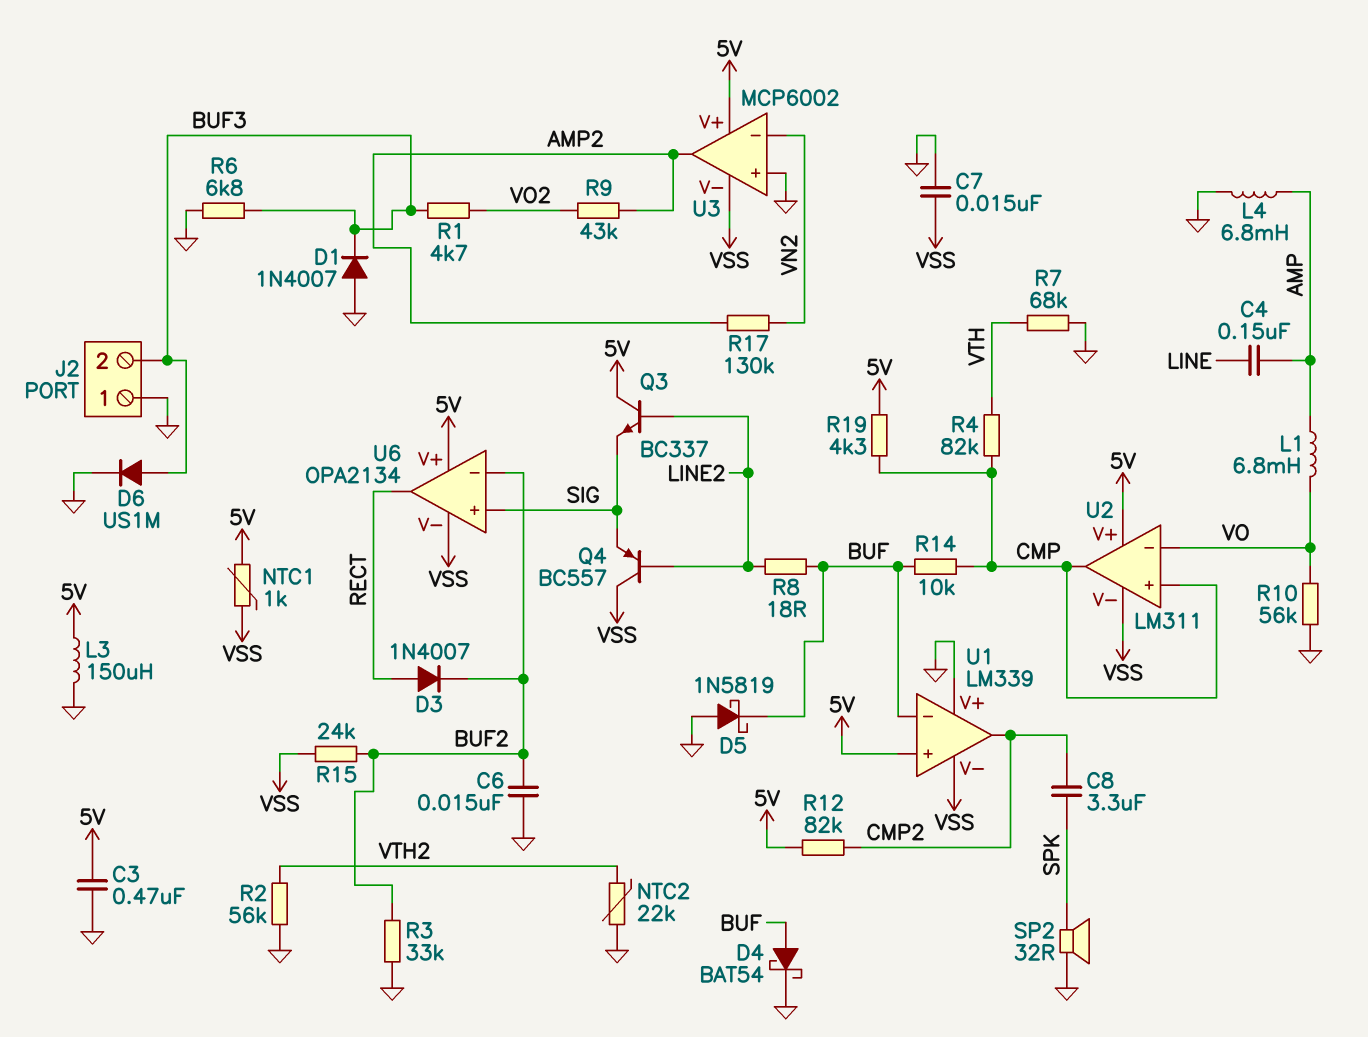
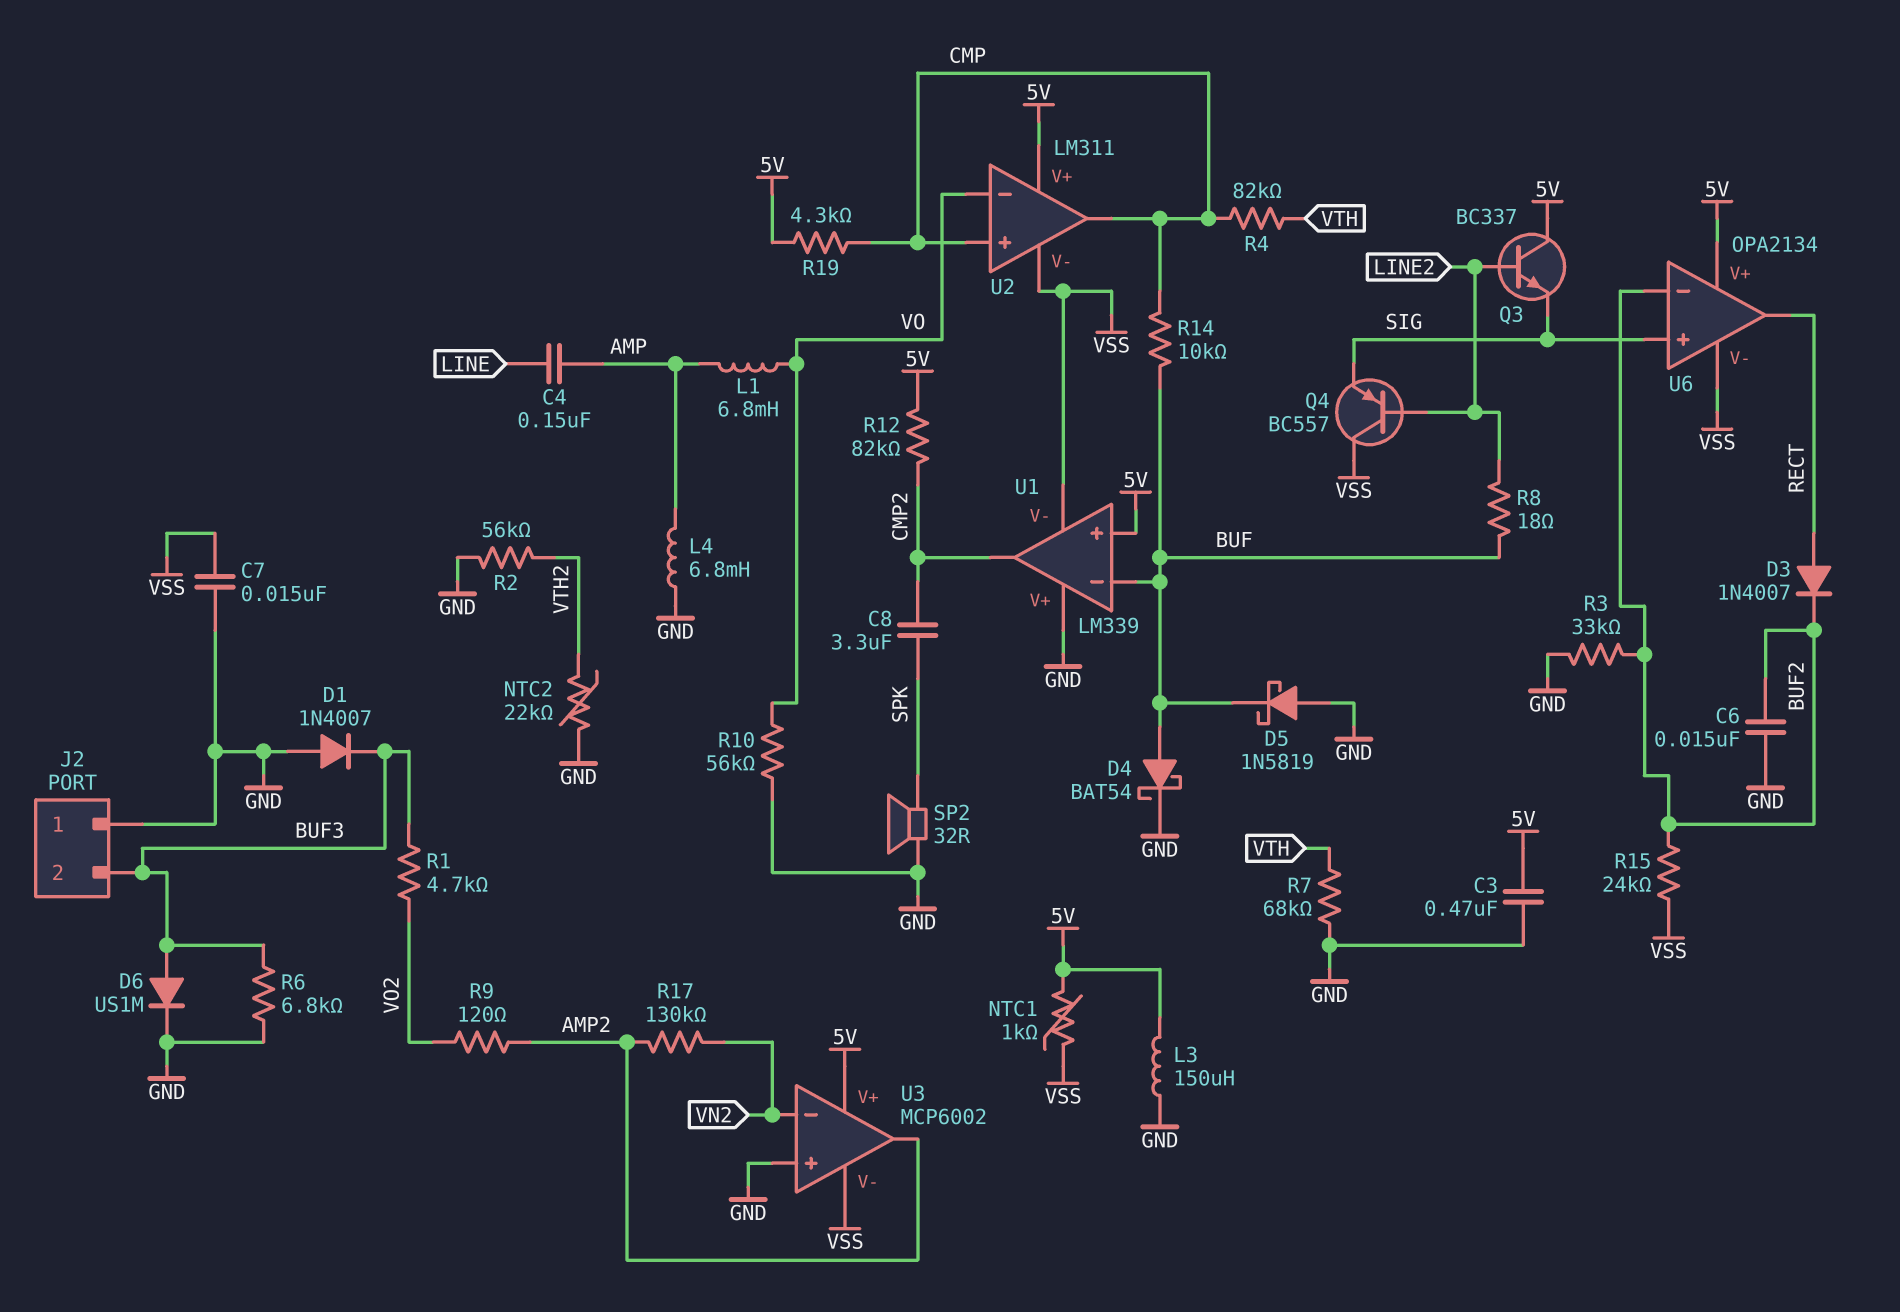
R9: 43k (AMP2, VO2) -> 120 (AMP2, VO2)

